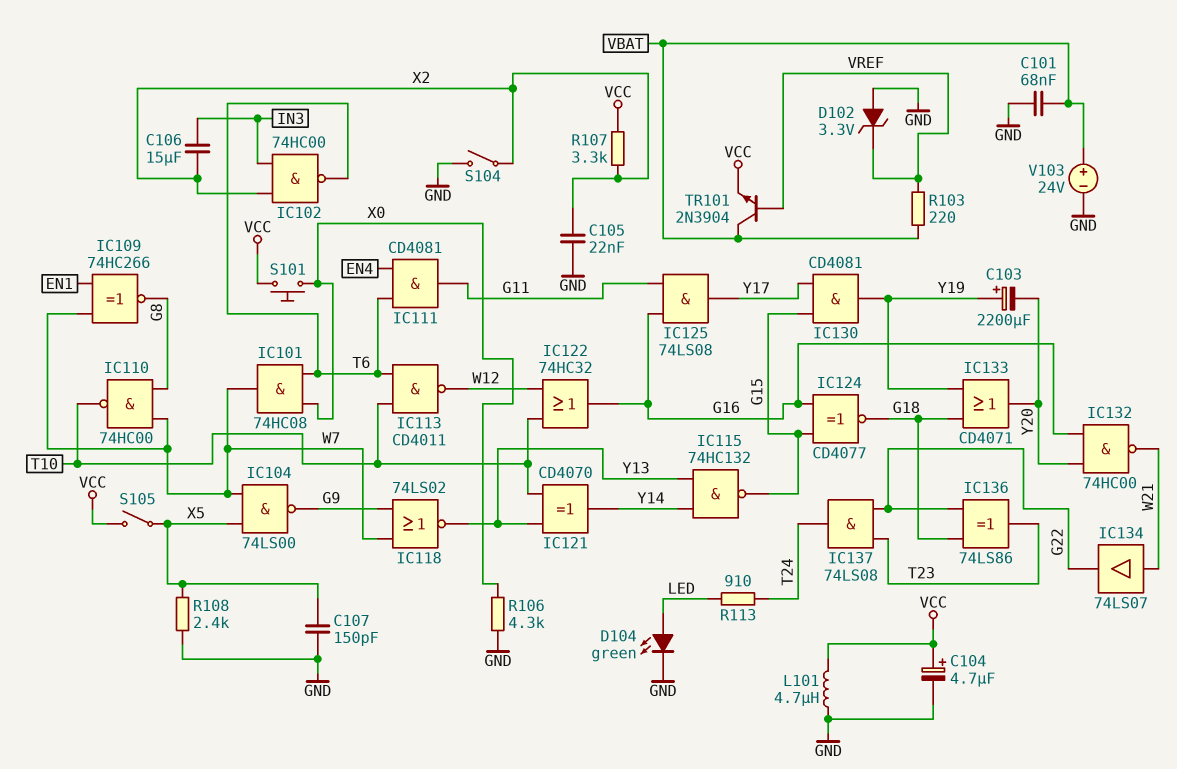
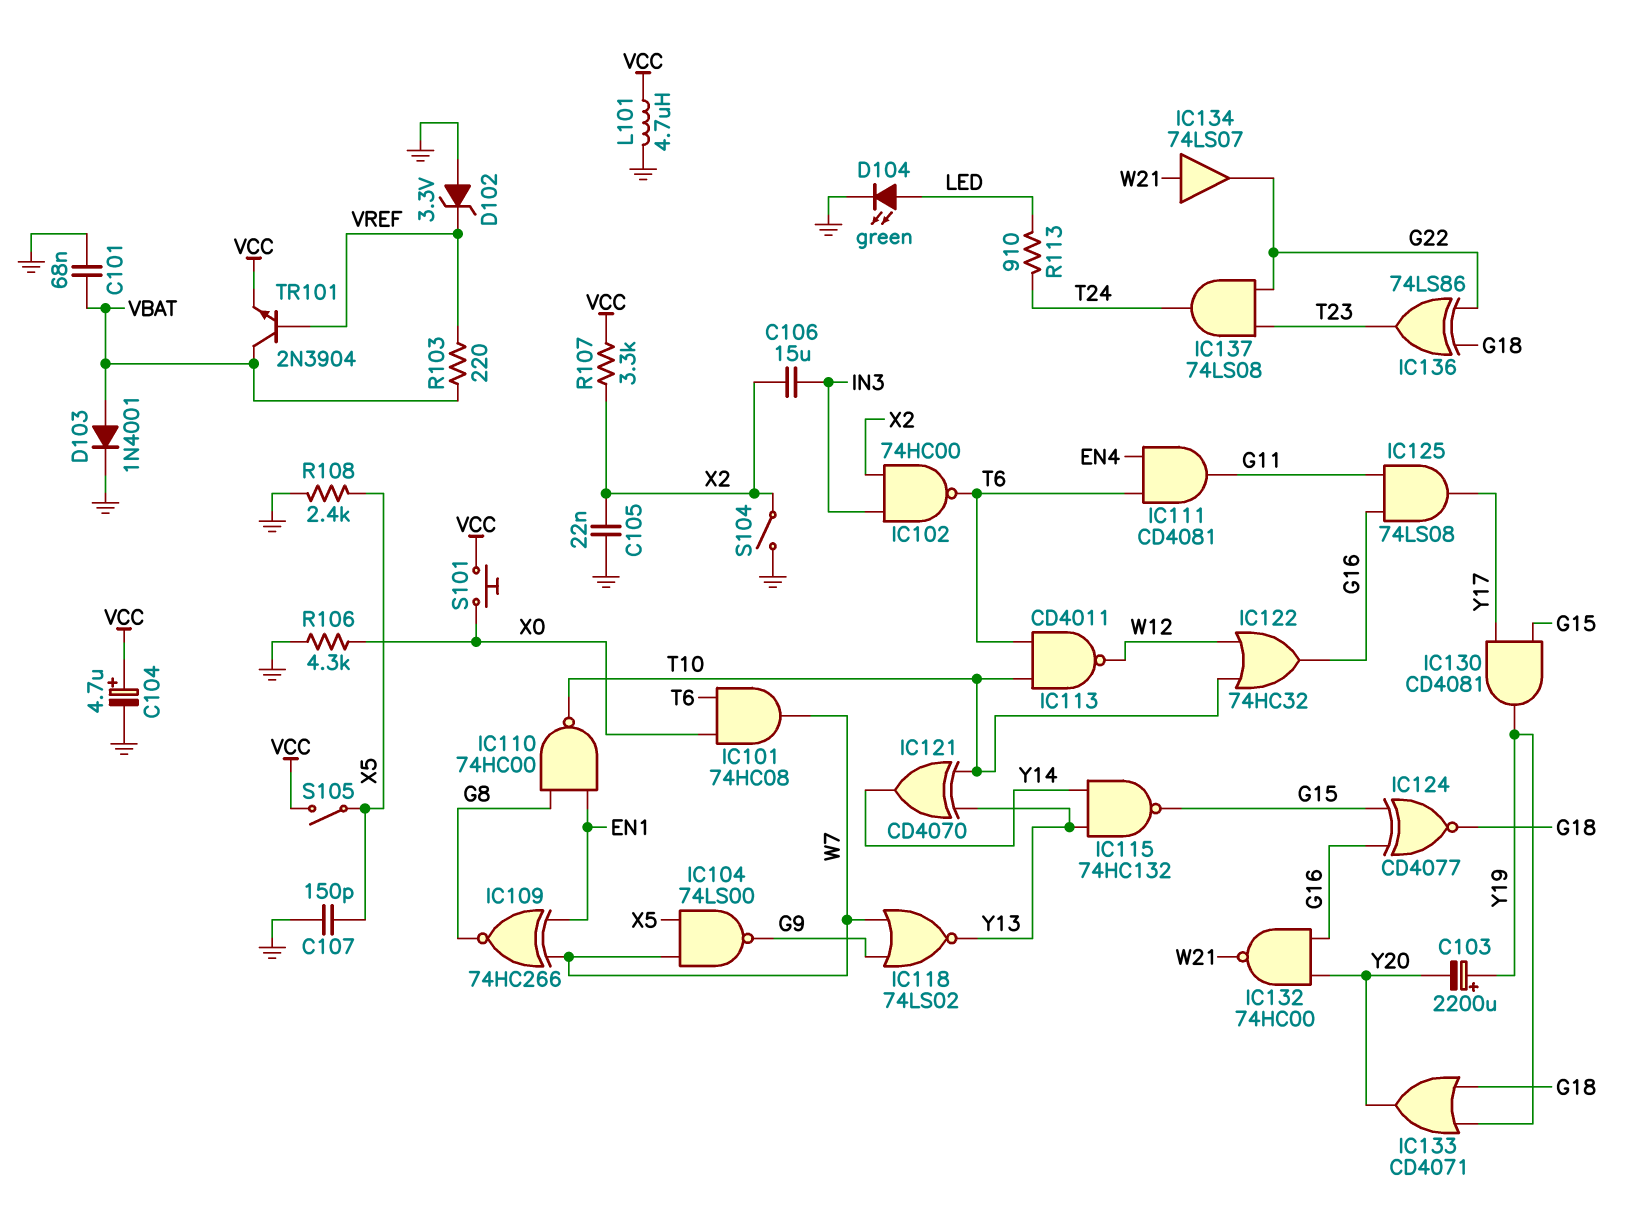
D103: none -> diode 1N4001 (A VBAT, K GND)
IC110: NAND 74HC00 (in G8, in W7, out T10) -> NAND 74HC00 (in EN1, in G8, out T10)
V103: 24V (plus VBAT, minus GND) -> none

